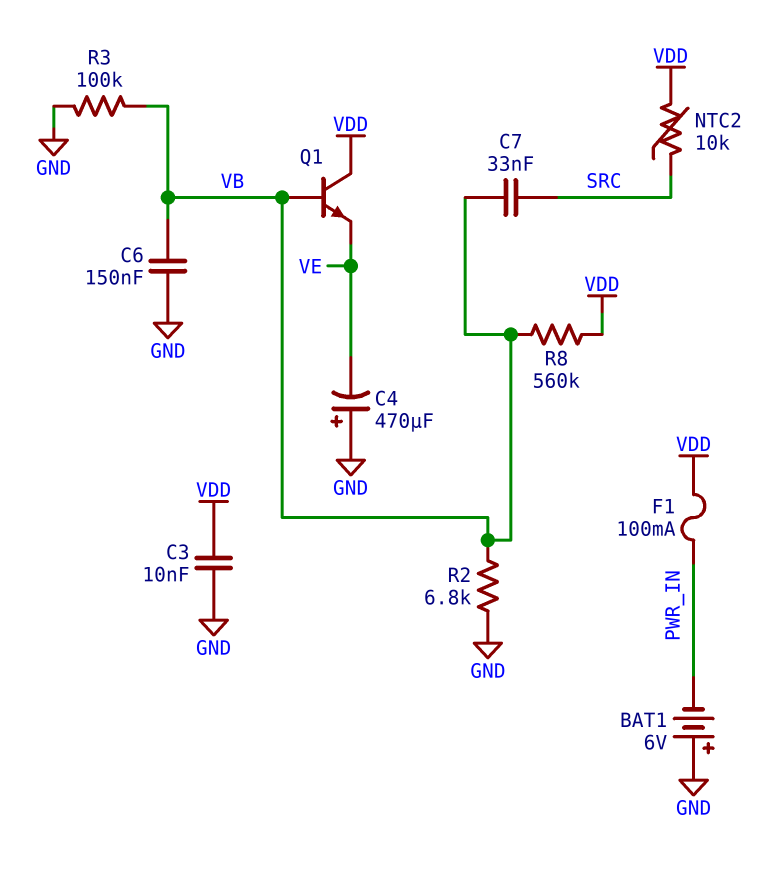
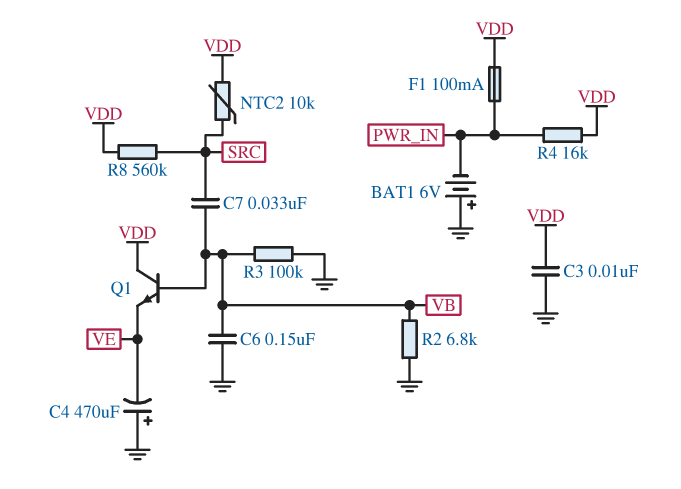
R4: none -> 16k (PWR_IN, VDD)
R8: 560k (VB, VDD) -> 560k (SRC, VDD)

